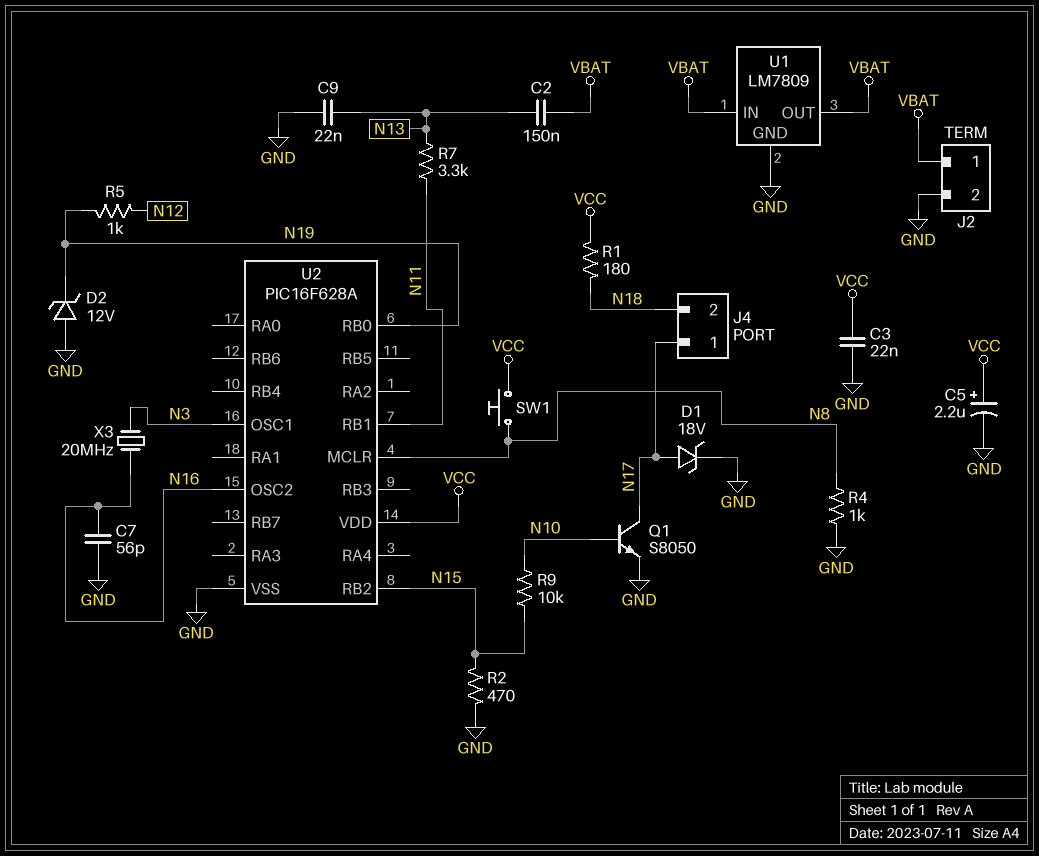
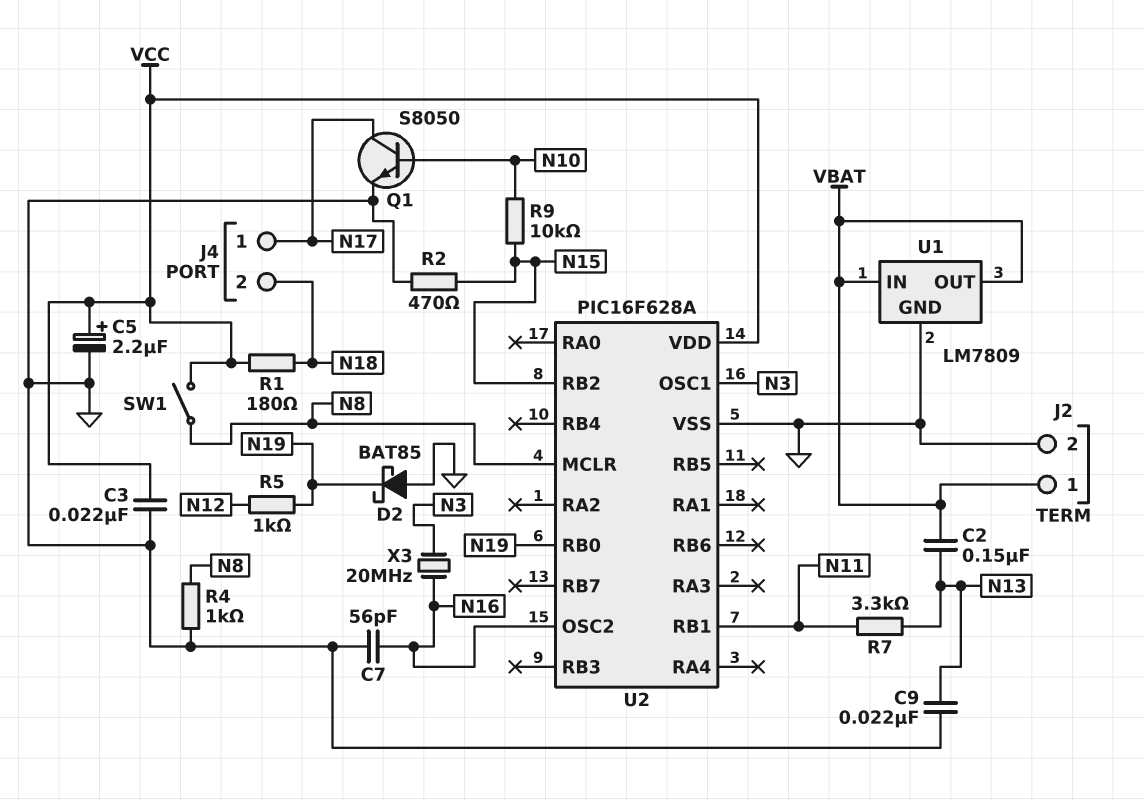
D1: zener 18V (A N17, K GND) -> none
D2: zener 12V (A GND, K N19) -> schottky BAT85 (A GND, K N19)
SW1: button (N8, VCC) -> switch (N8, VCC)

